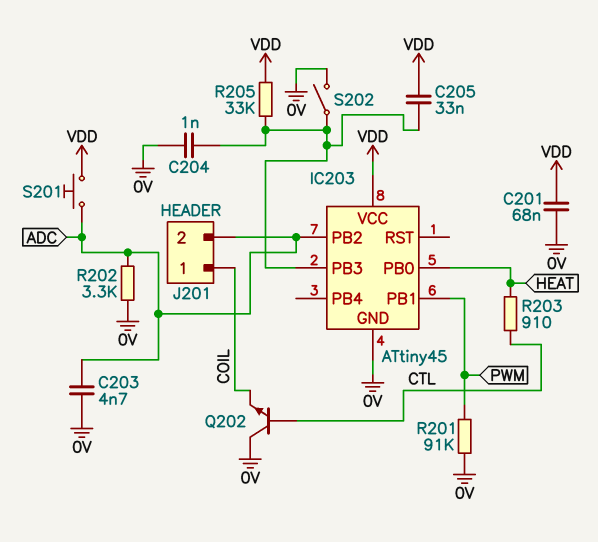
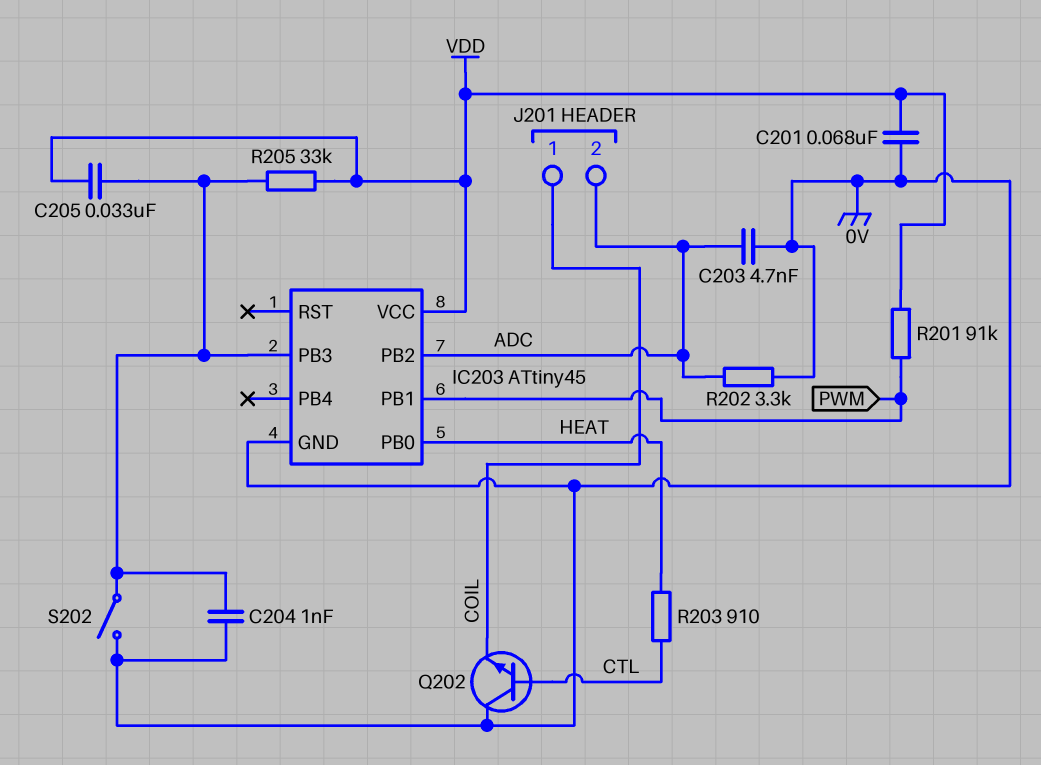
R201: 91k (0V, PWM) -> 91k (PWM, VDD)
S201: button (ADC, VDD) -> none

